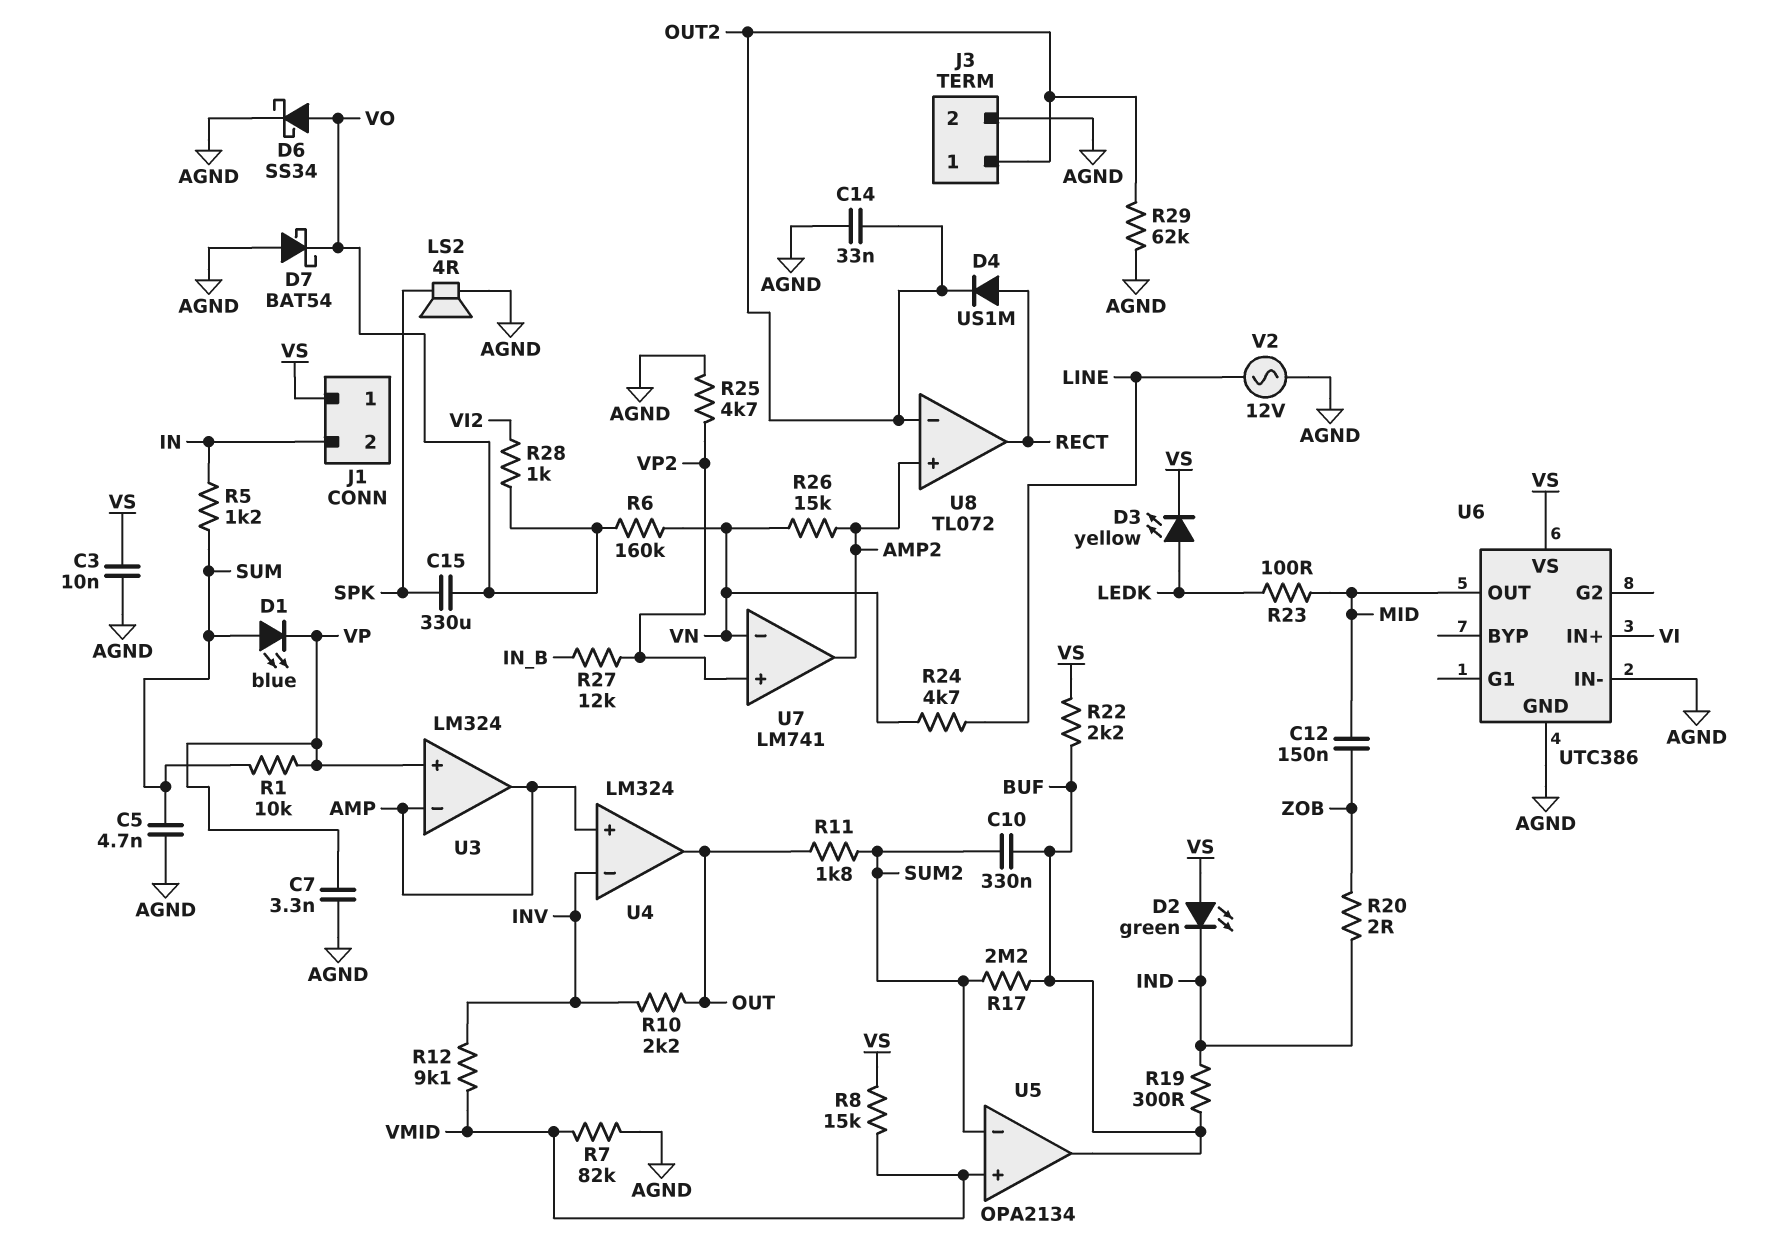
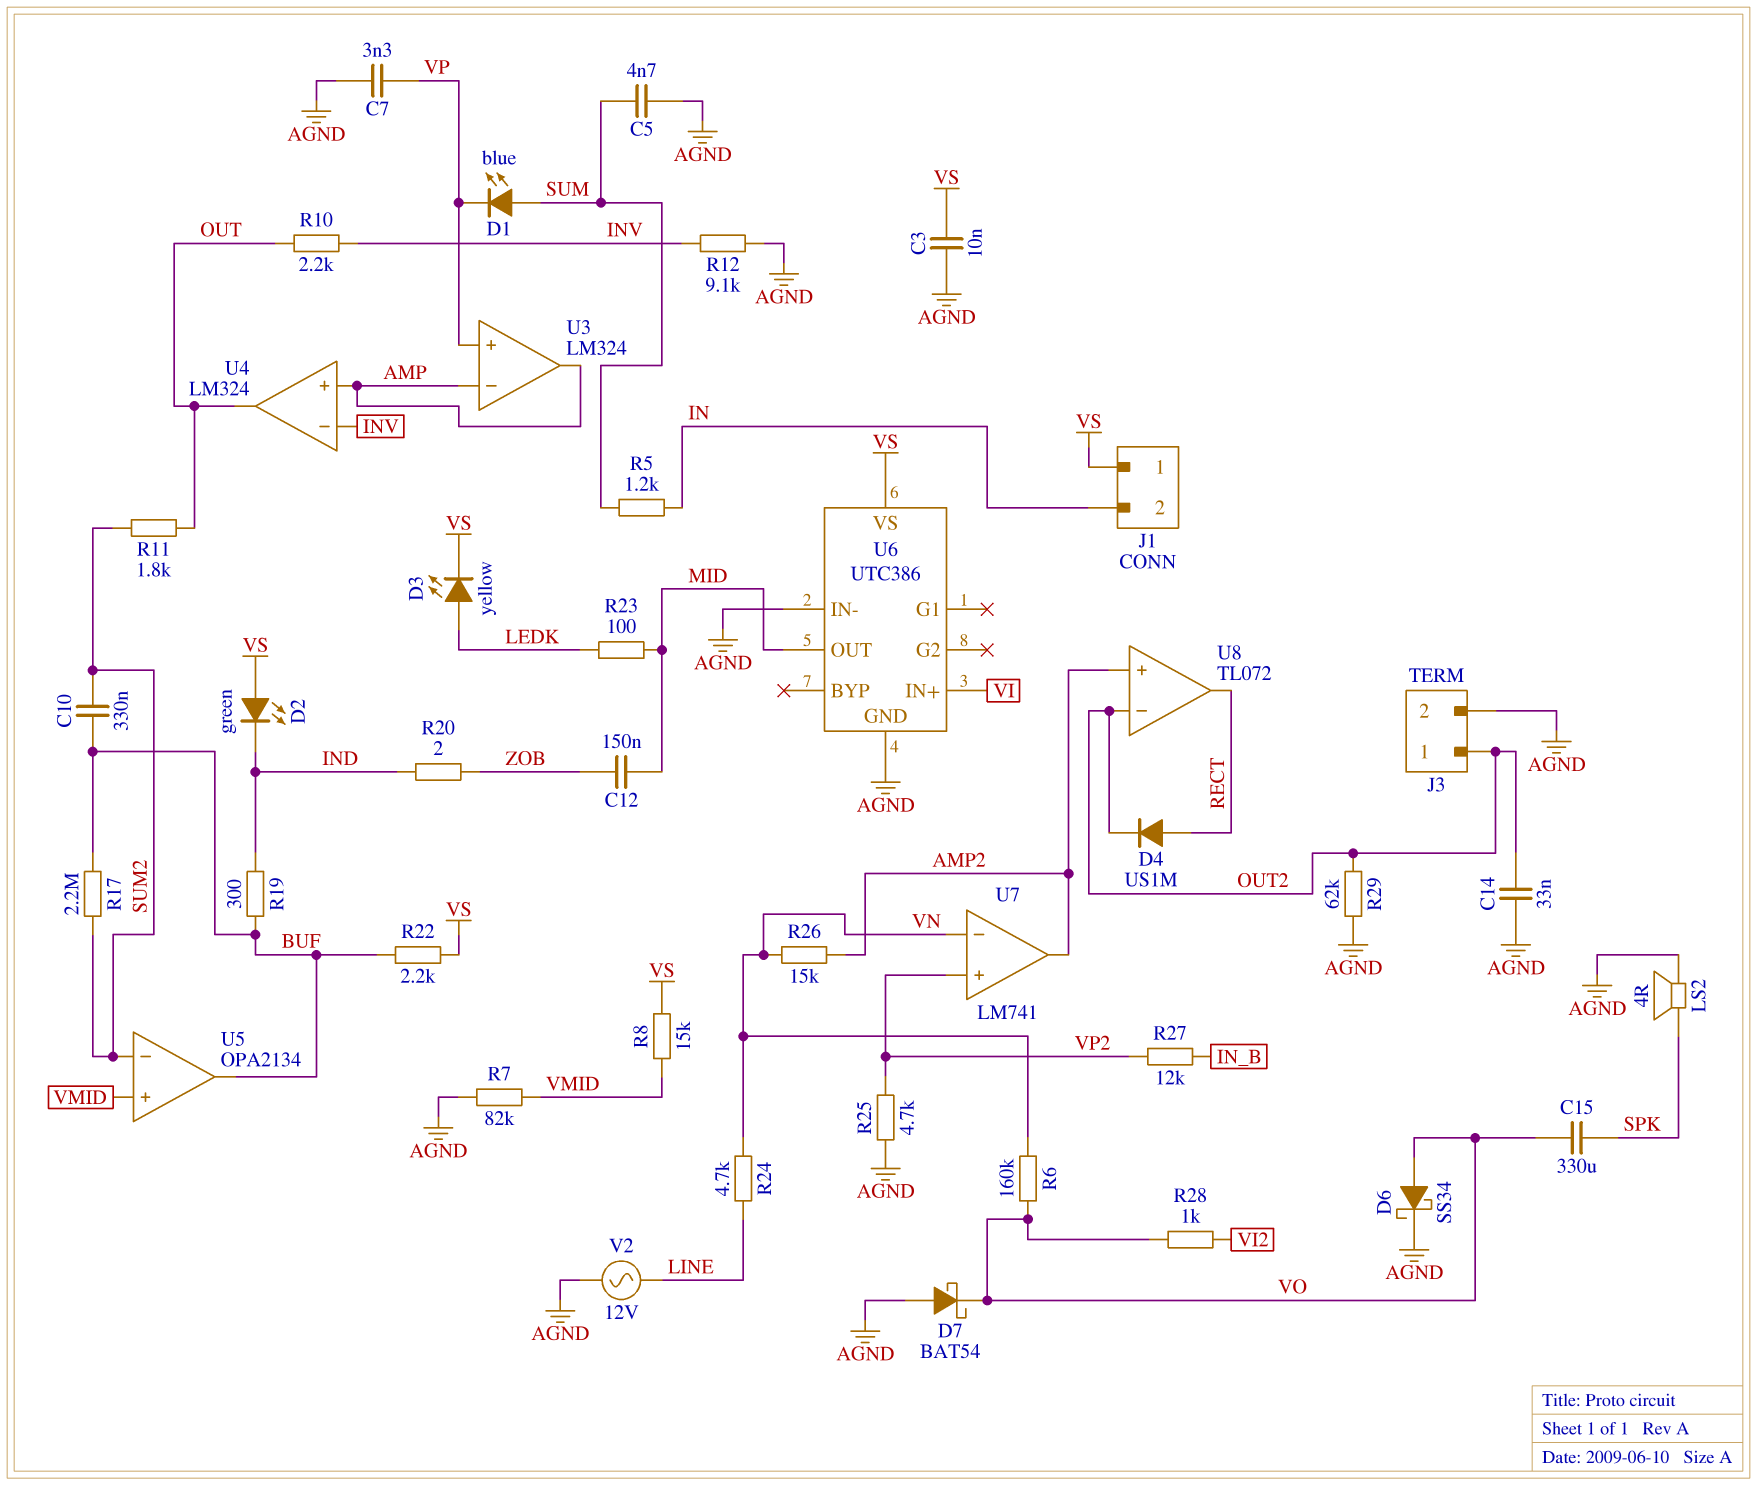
R1: 10k (SUM, VP) -> none
R12: 9.1k (INV, VMID) -> 9.1k (AGND, INV)

